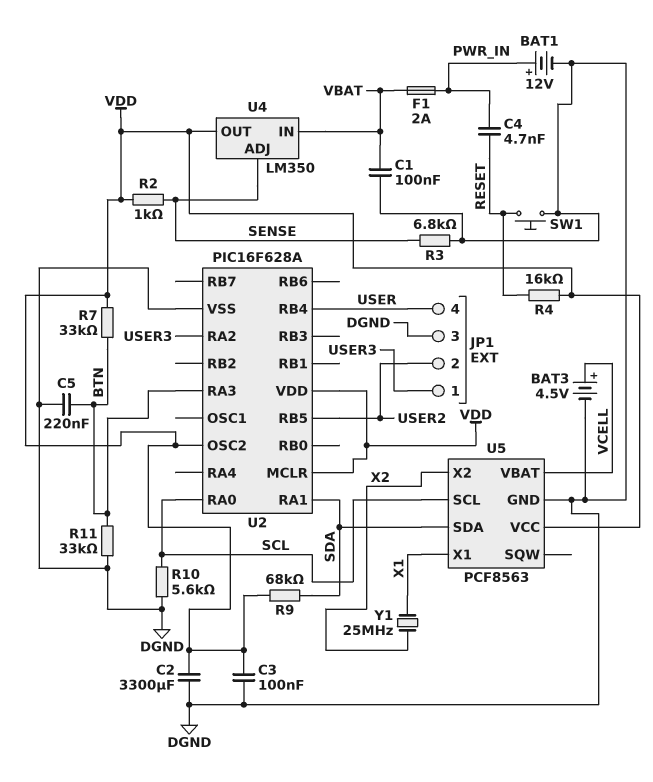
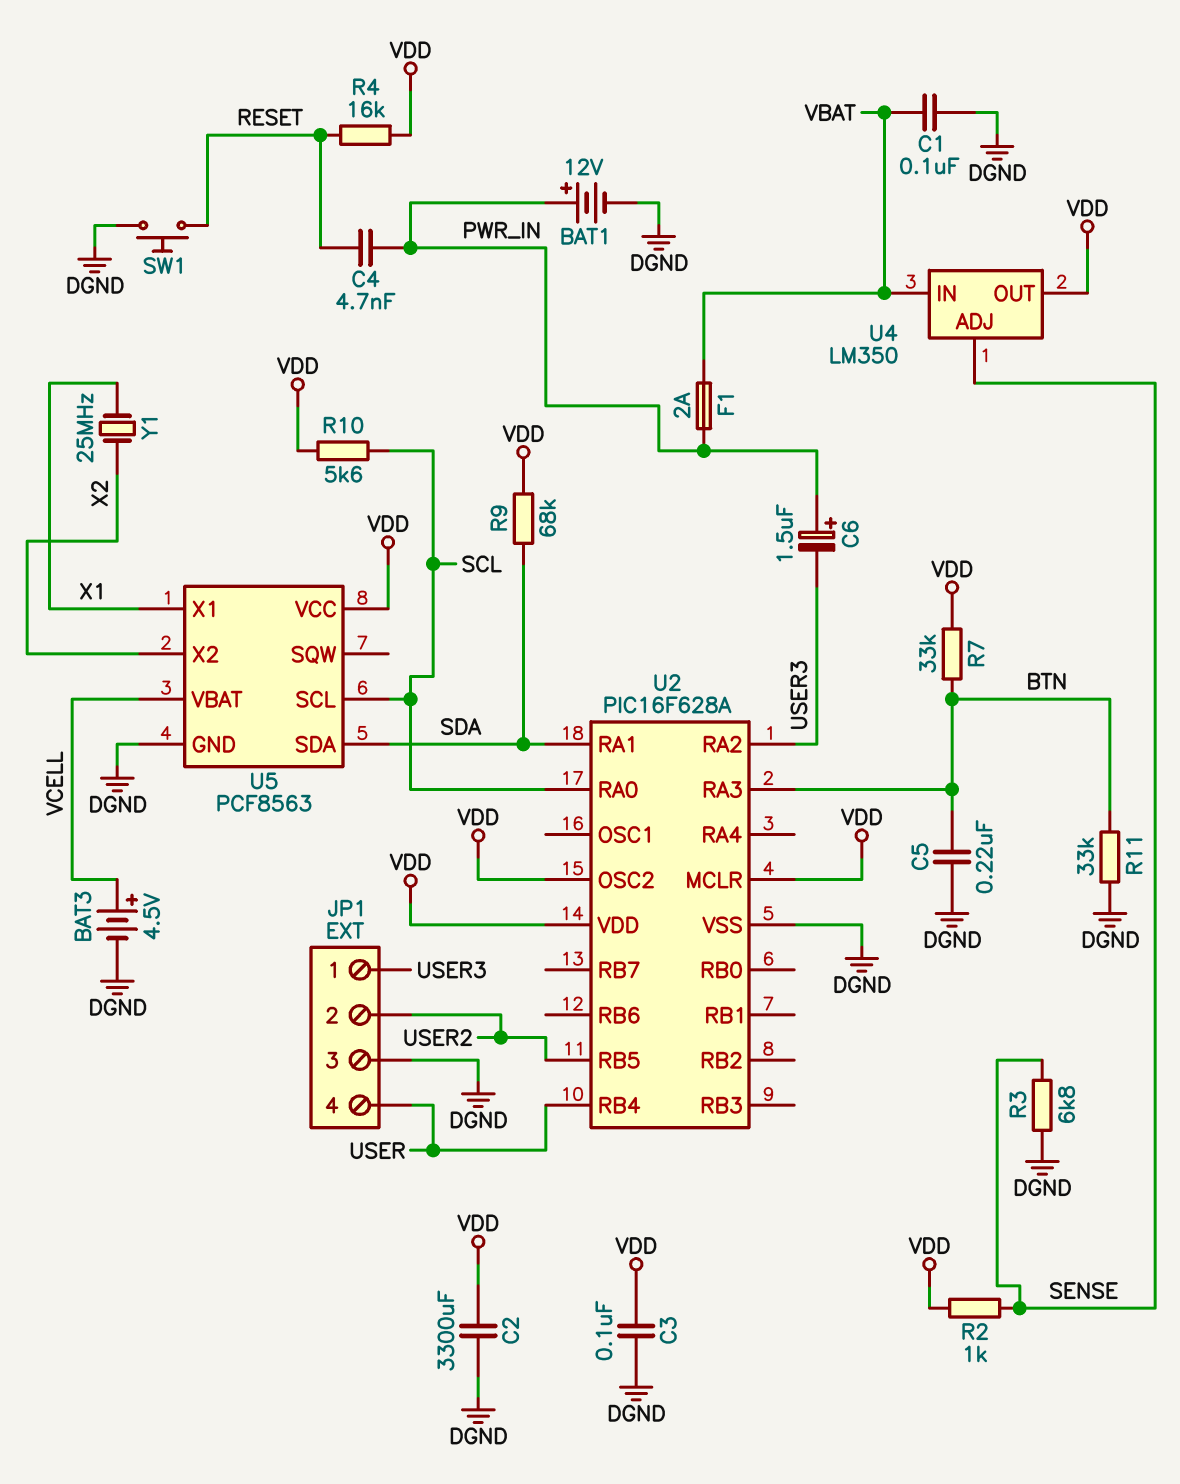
C6: none -> 1.5uF (plus PWR_IN, minus USER3)
R10: 5.6k (DGND, SCL) -> 5.6k (SCL, VDD)

